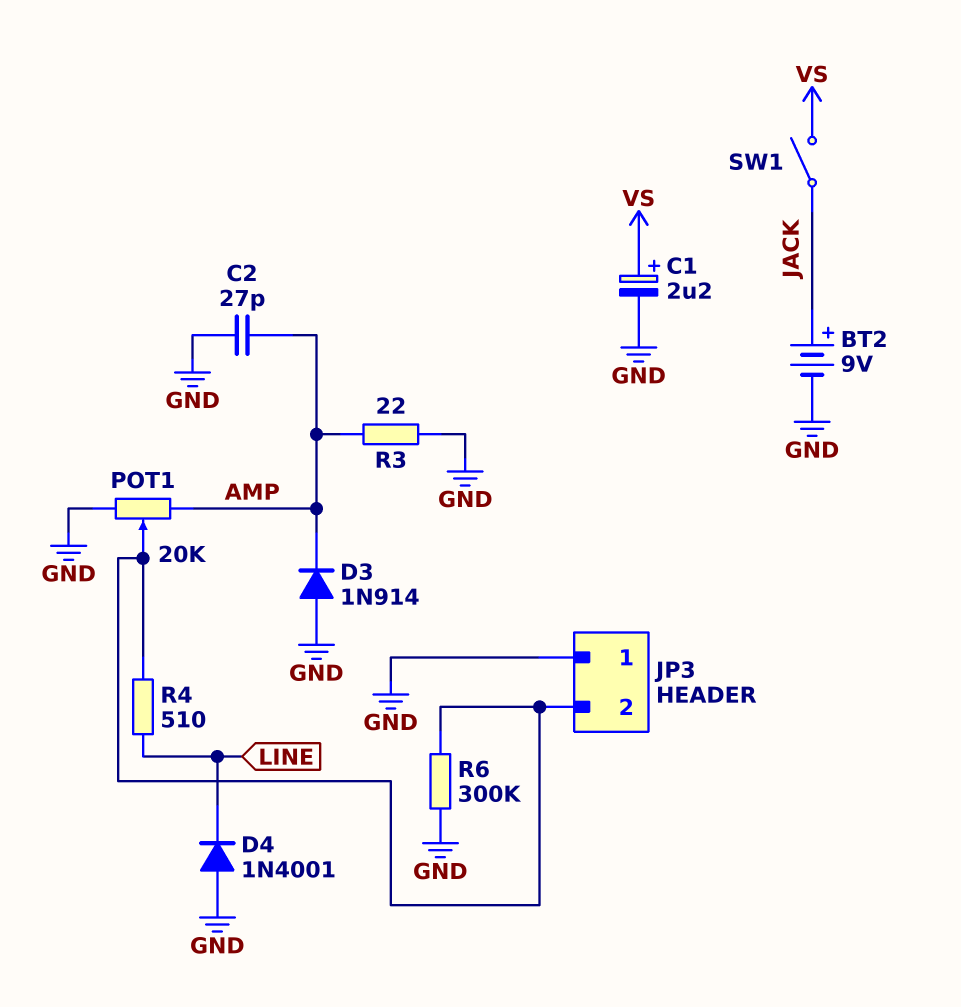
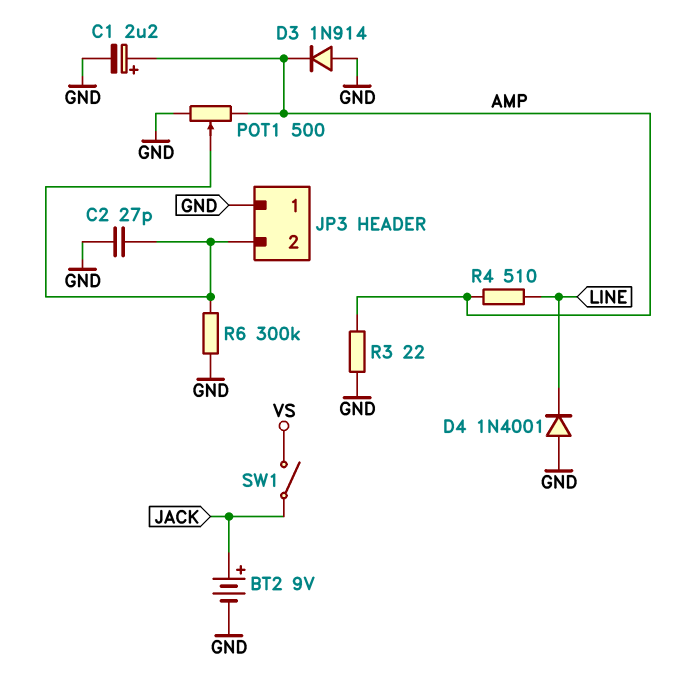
C1: 2.2uF (plus VS, minus GND) -> 2.2uF (plus AMP, minus GND)
C2: 27pF (AMP, GND) -> 27pF (GND, JP3/2)
POT1: 20k (AMP, GND, wiper JP3/2) -> 500 (AMP, GND, wiper JP3/2)
R4: 510 (JP3/2, LINE) -> 510 (AMP, LINE)

